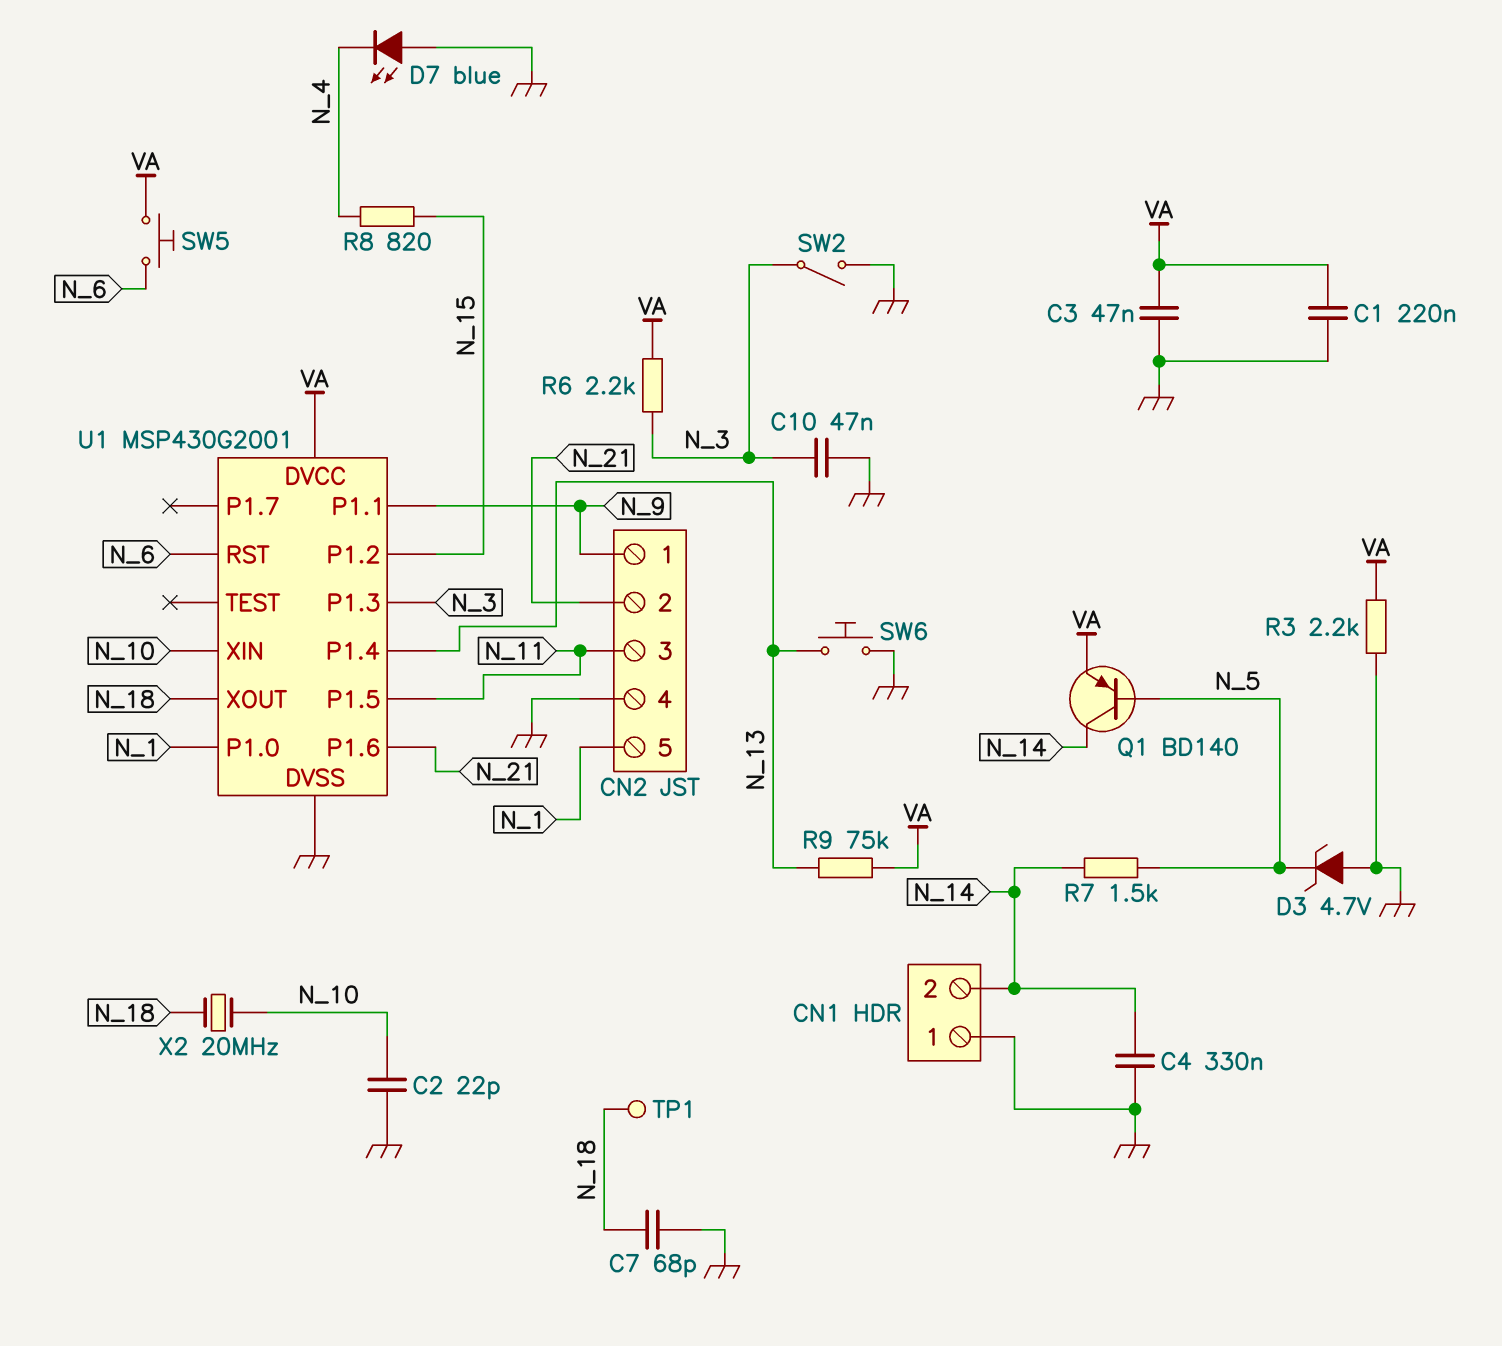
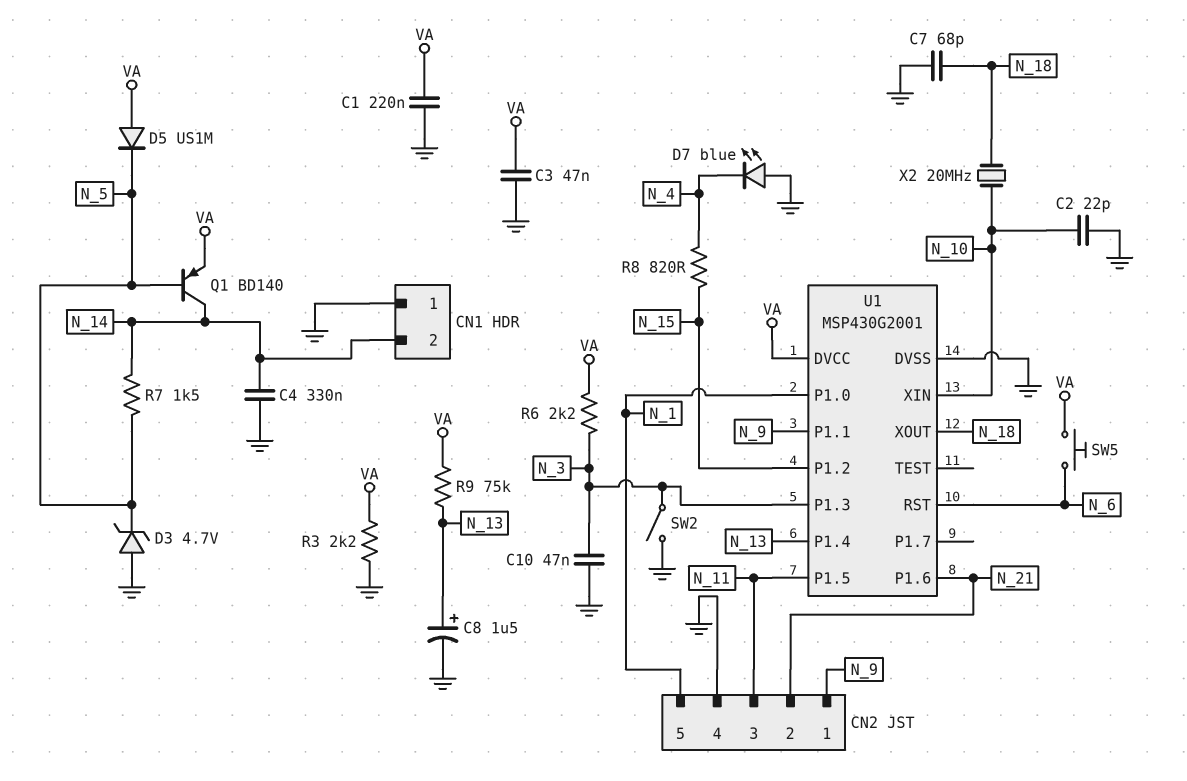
C8: none -> 1.5uF (plus N_13, minus GND)
D5: none -> diode US1M (A VA, K N_5)
SW6: button (GND, N_13) -> none
TP1: test point (N_18) -> none

